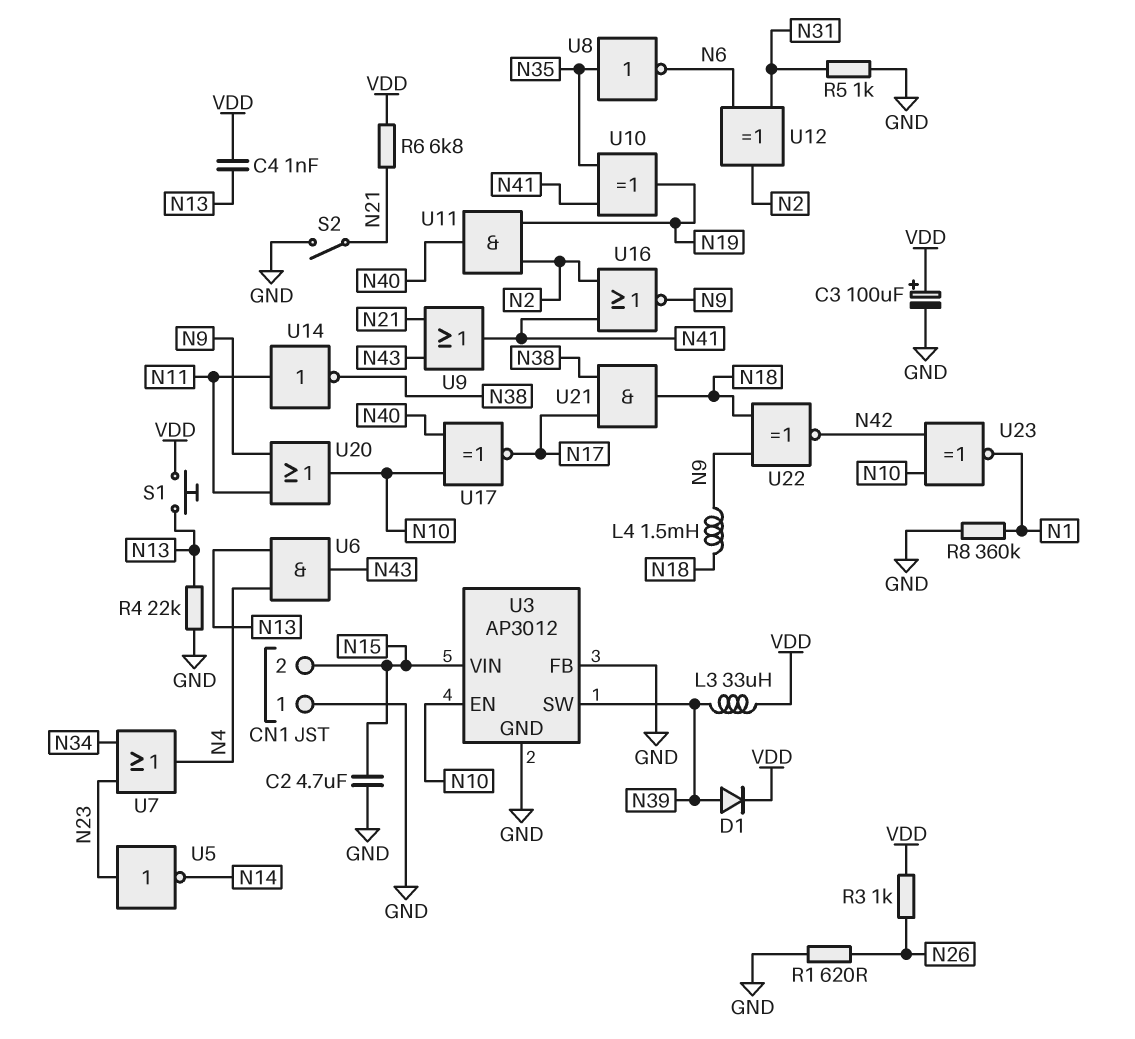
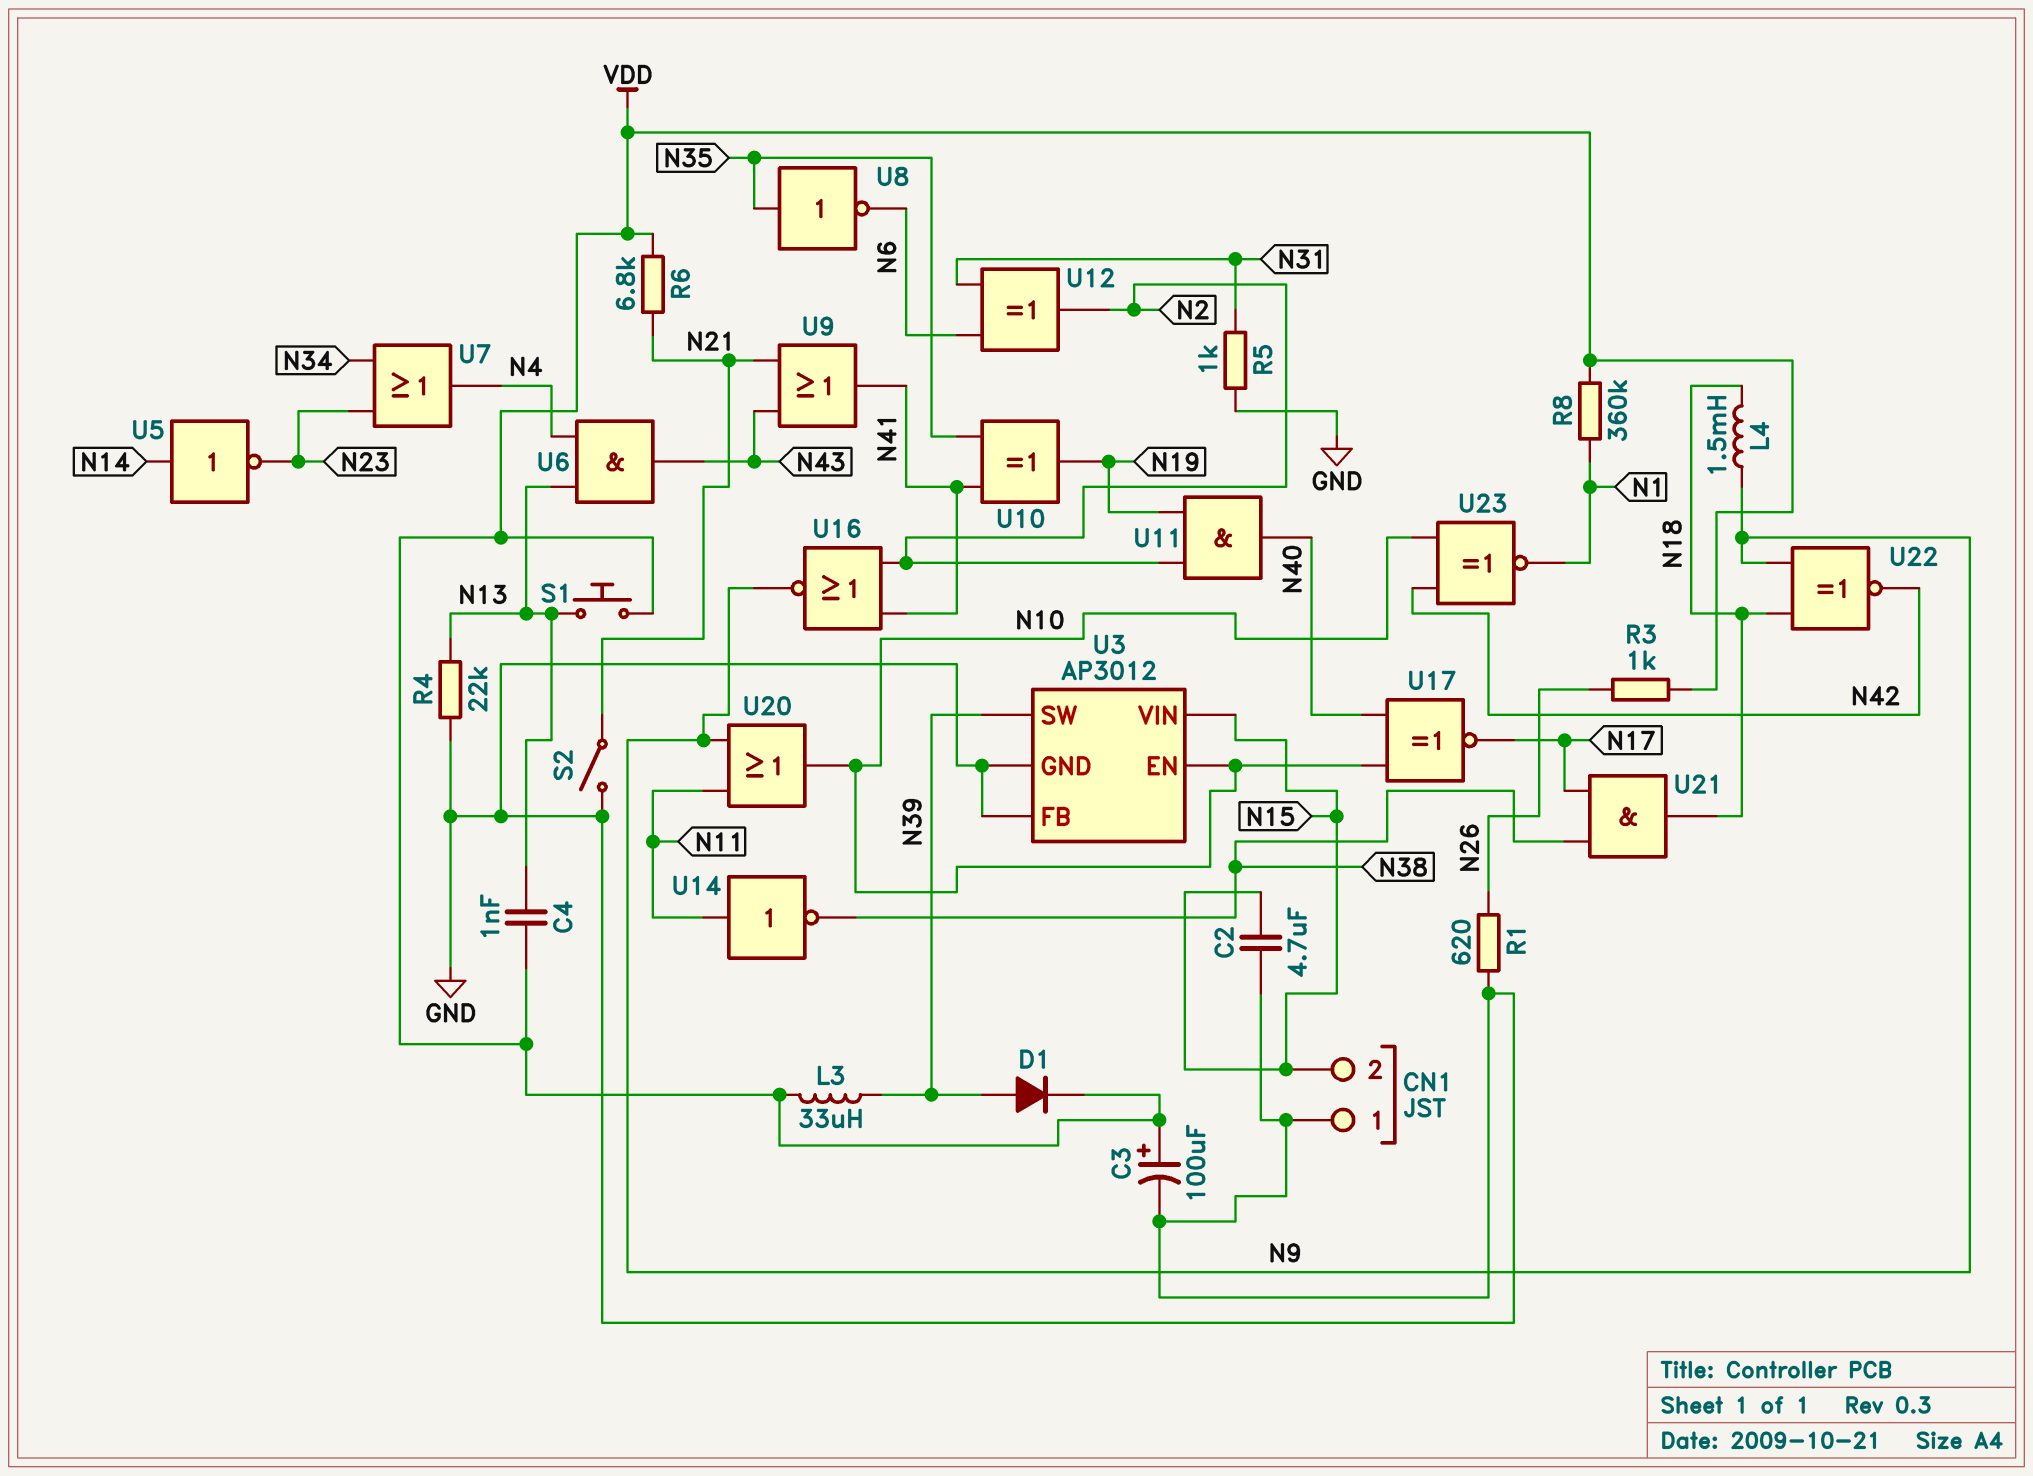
R8: 360k (GND, N1) -> 360k (N1, VDD)
U5: NOT (in N23, out N14) -> NOT (in N14, out N23)

